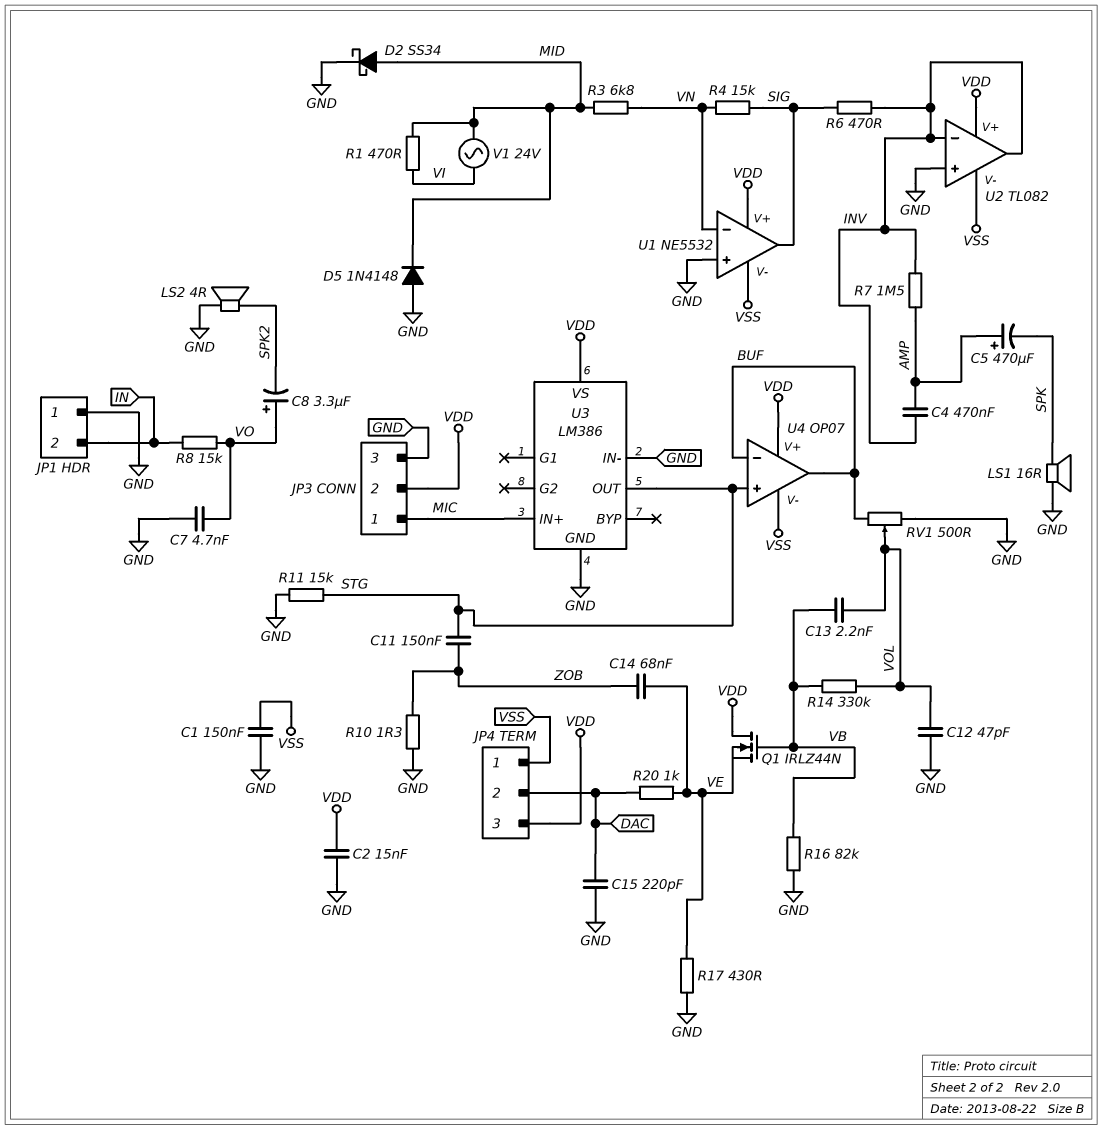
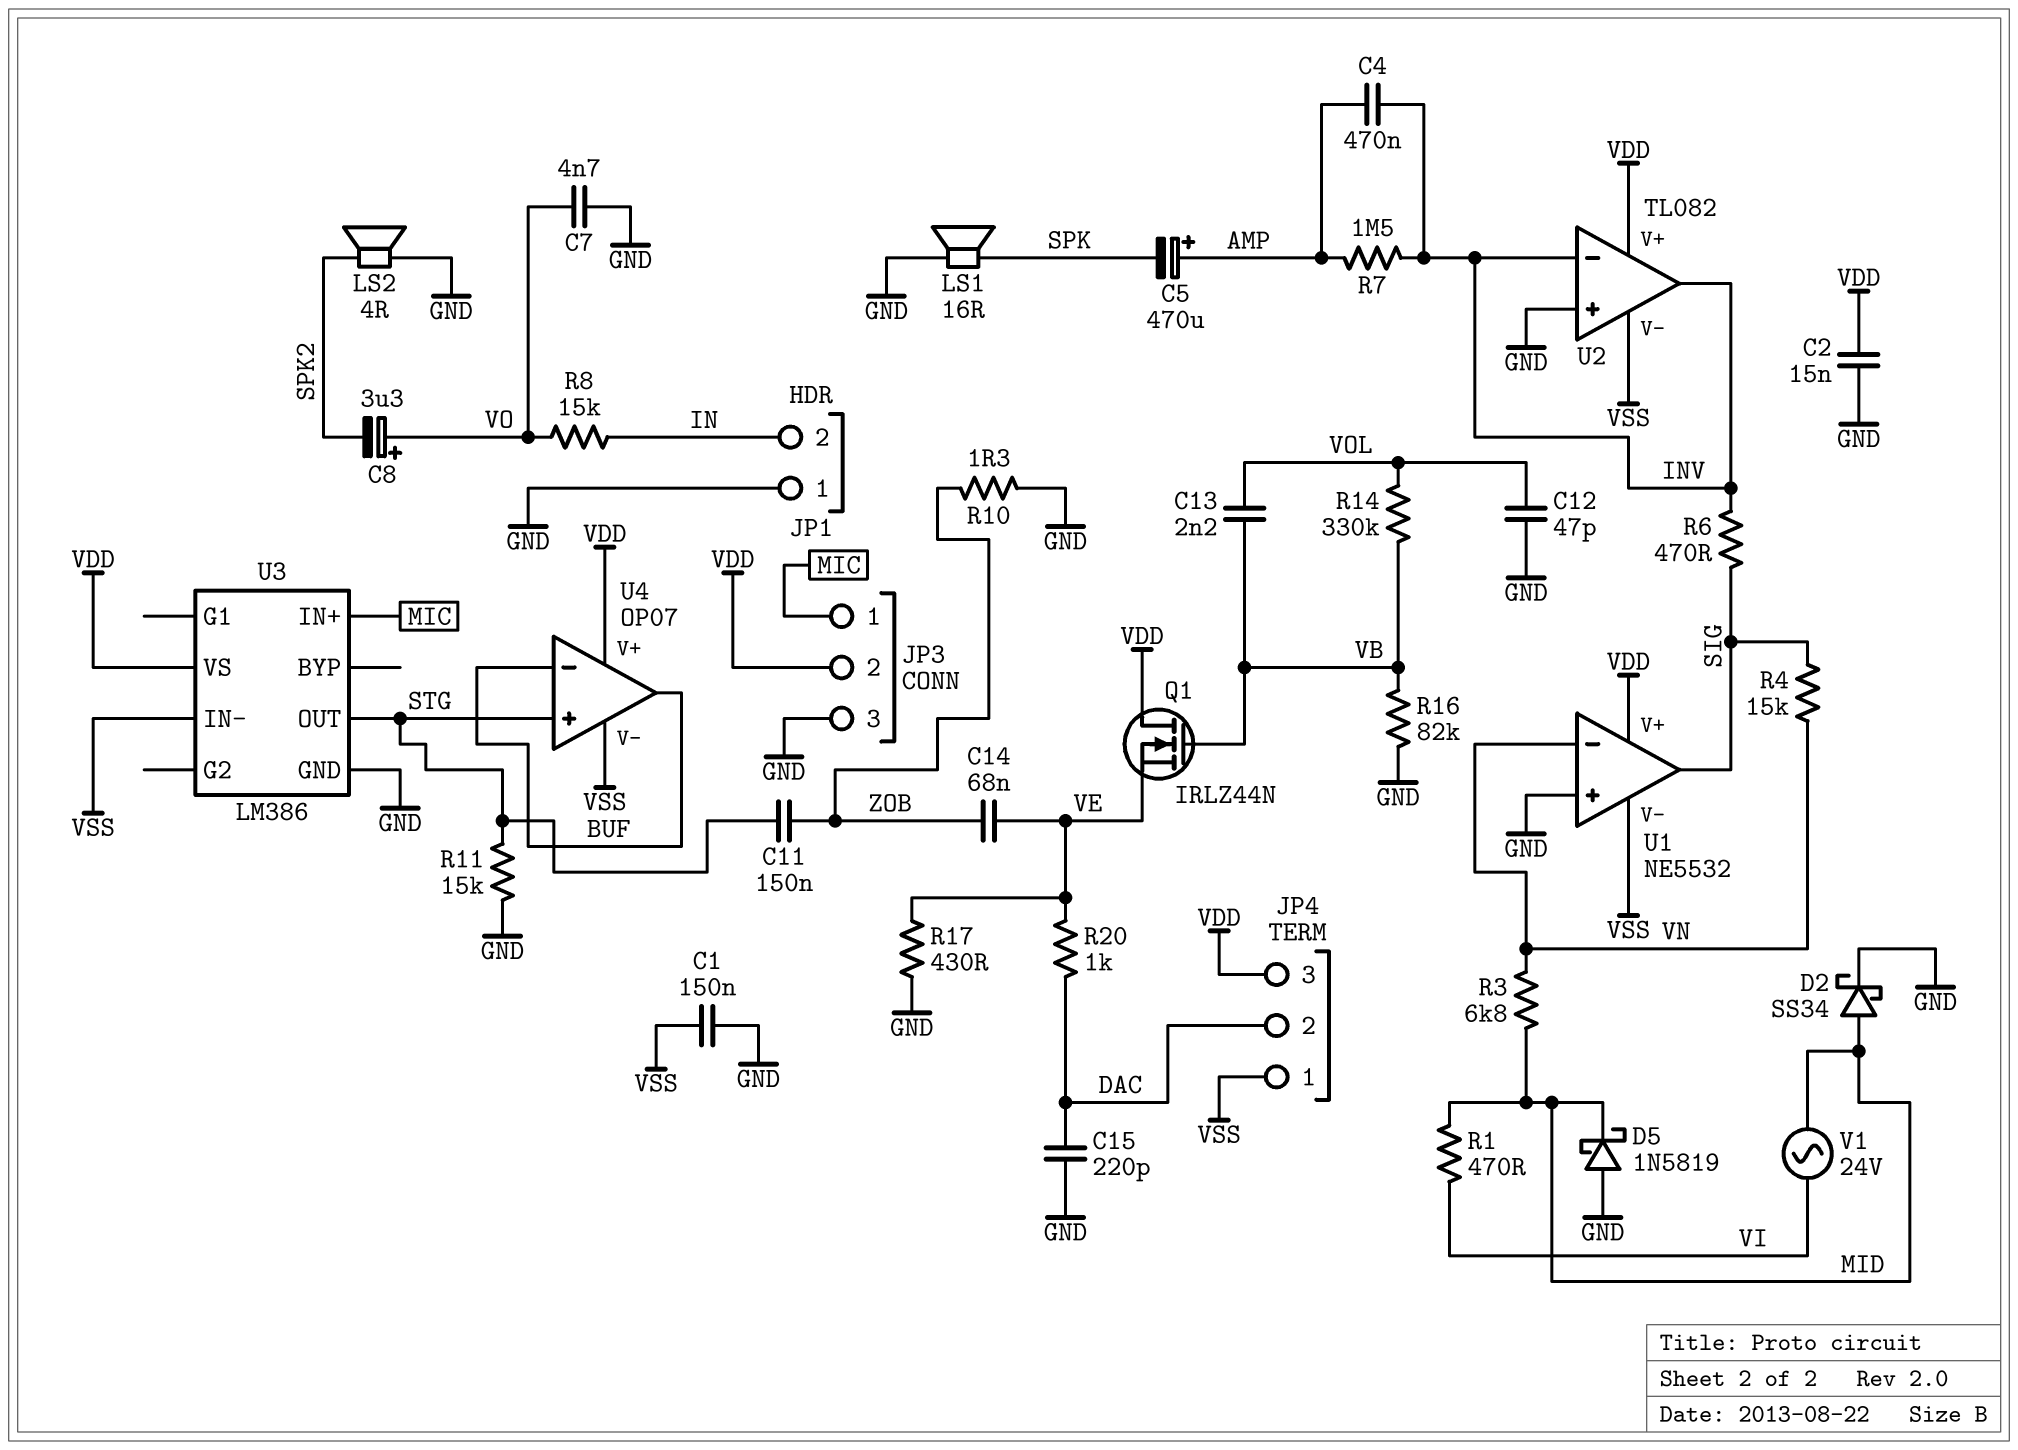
D5: diode 1N4148 (A GND, K MID) -> schottky 1N5819 (A GND, K MID)
RV1: 500 (BUF, GND, wiper VOL) -> none
U3 pin IN-: GND -> VSS

